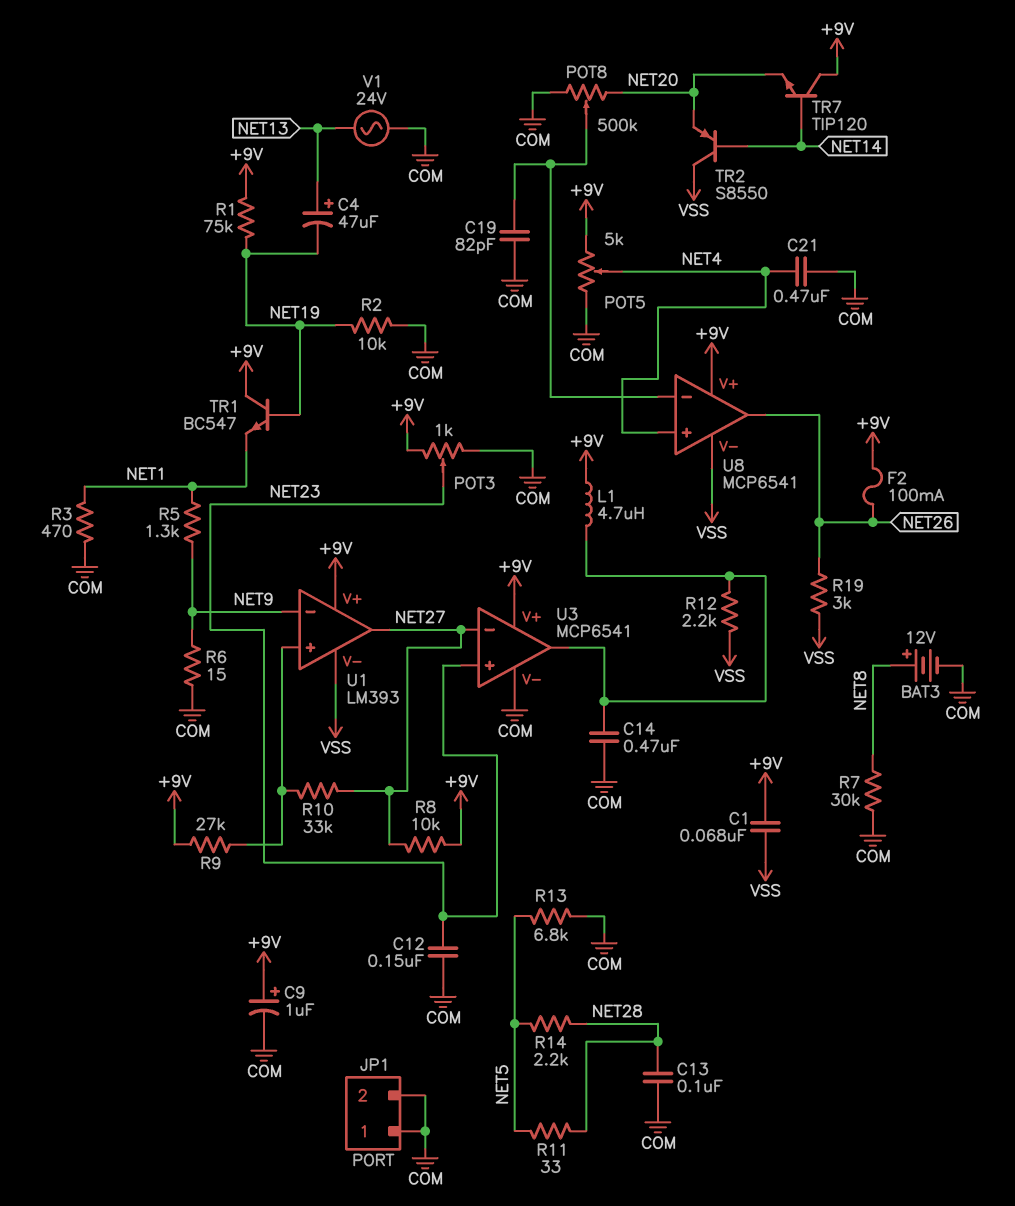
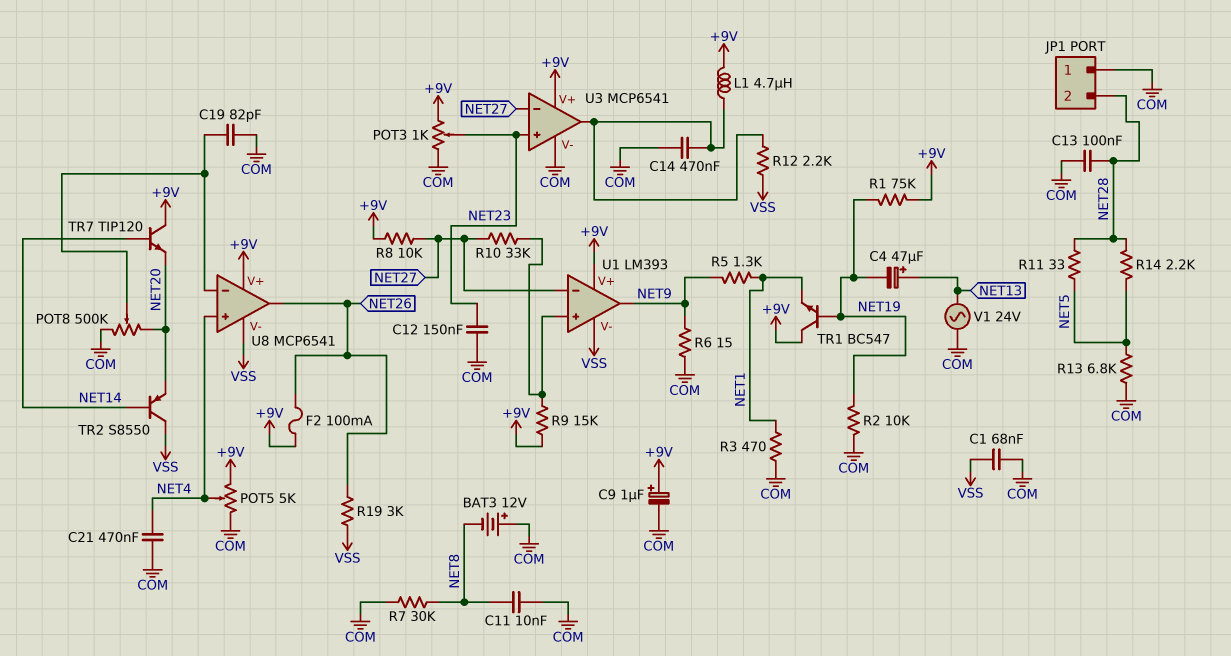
BAT3: 12V (plus NET8, minus COM) -> 12V (plus COM, minus NET8)
C1: 68nF (+9V, VSS) -> 68nF (COM, VSS)
C11: none -> 10nF (COM, NET8)
JP1 pin 2: COM -> NET28
R9: 27k (+9V, U1/in+) -> 15k (+9V, U1/in+)
U1 pin in-: NET9 -> NET27
U1 pin out: NET27 -> NET9

